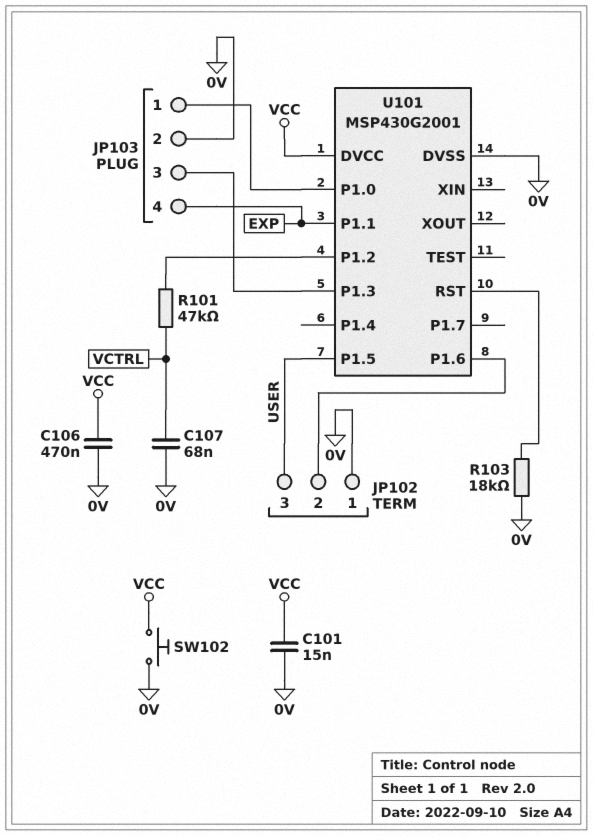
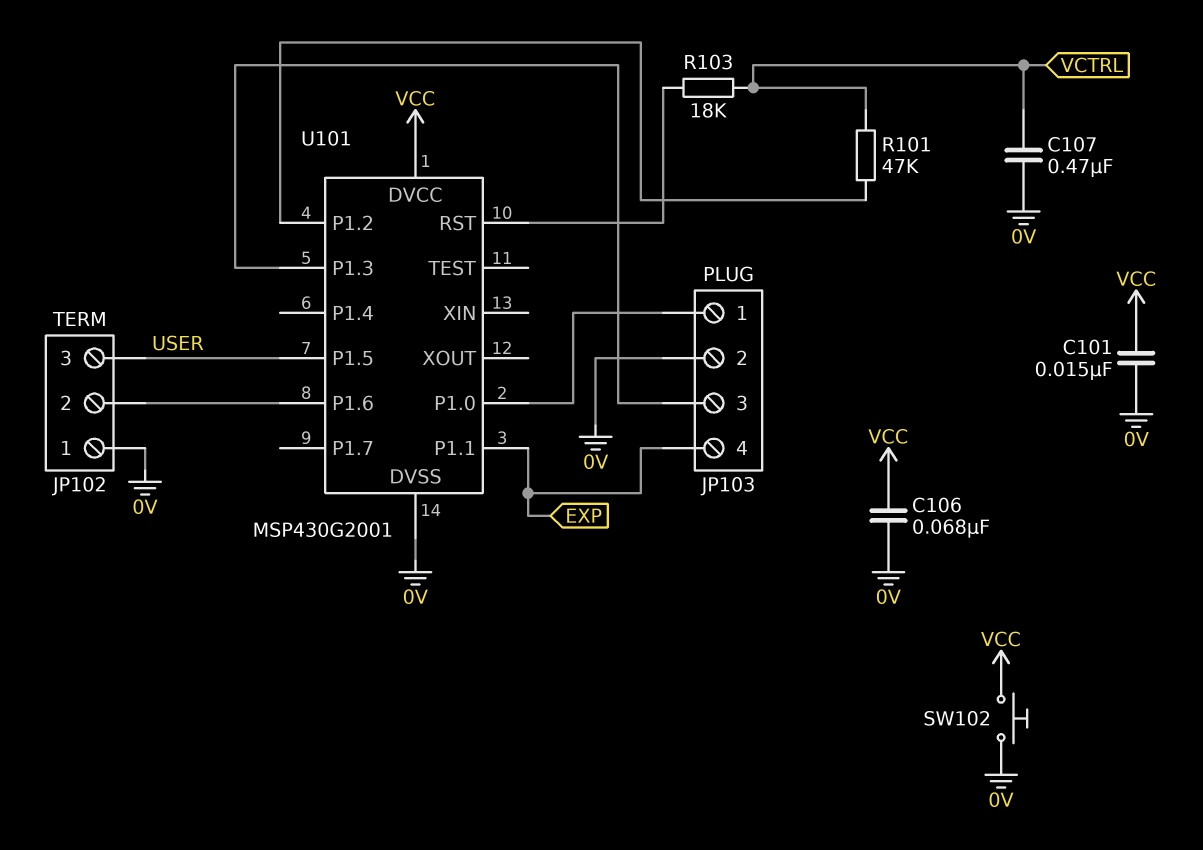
C106: 470nF (0V, VCC) -> 68nF (0V, VCC)
C107: 68nF (0V, VCTRL) -> 470nF (0V, VCTRL)
R103: 18k (0V, U101/RST) -> 18k (U101/RST, VCTRL)

